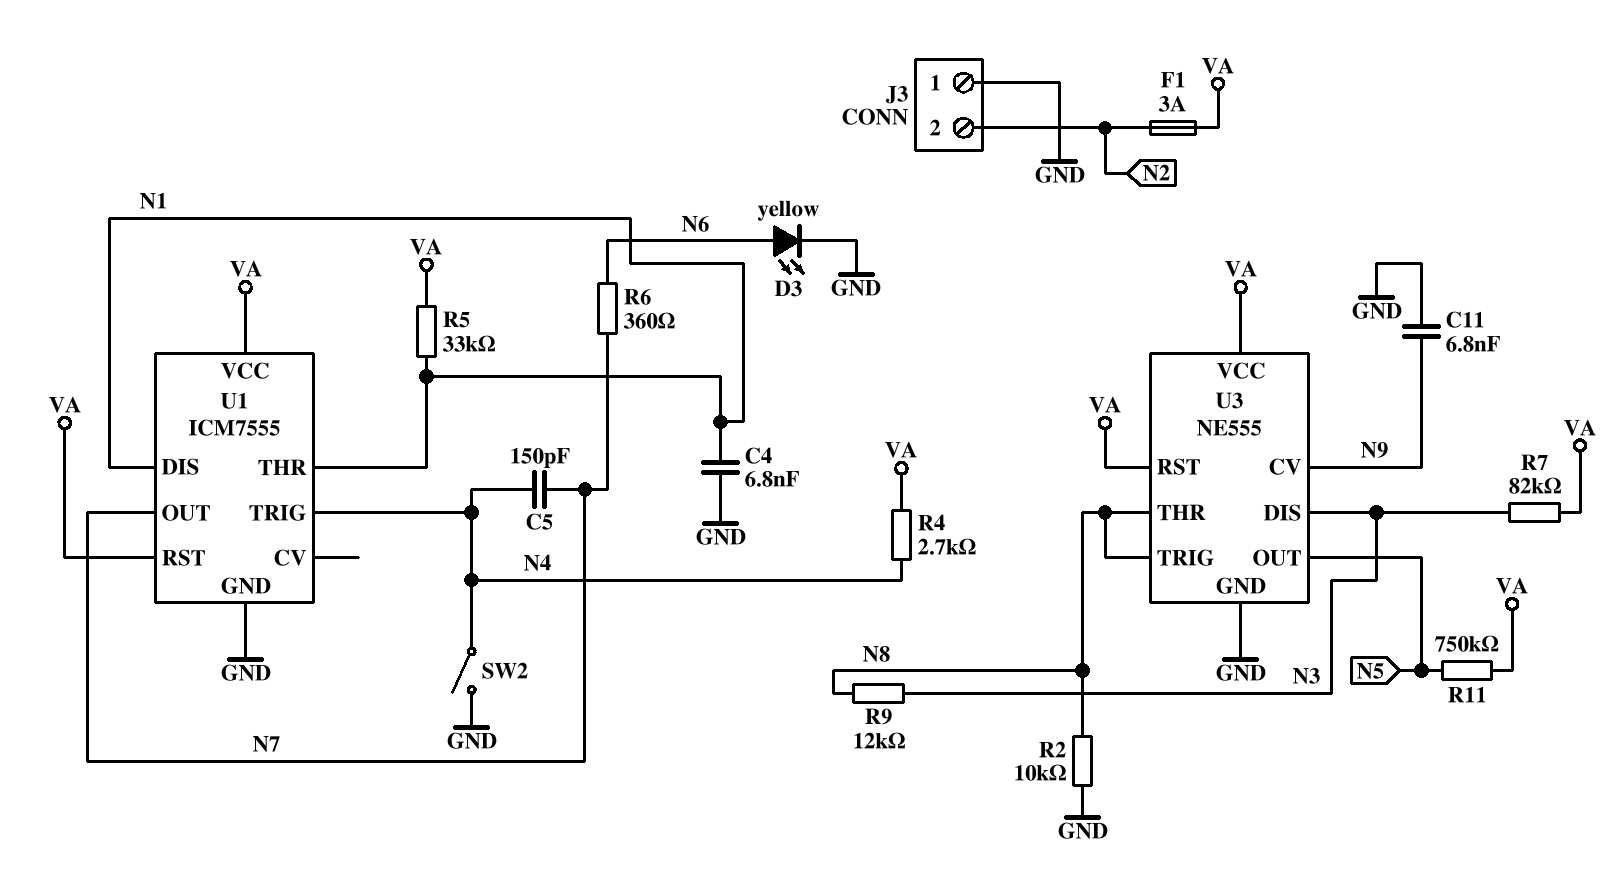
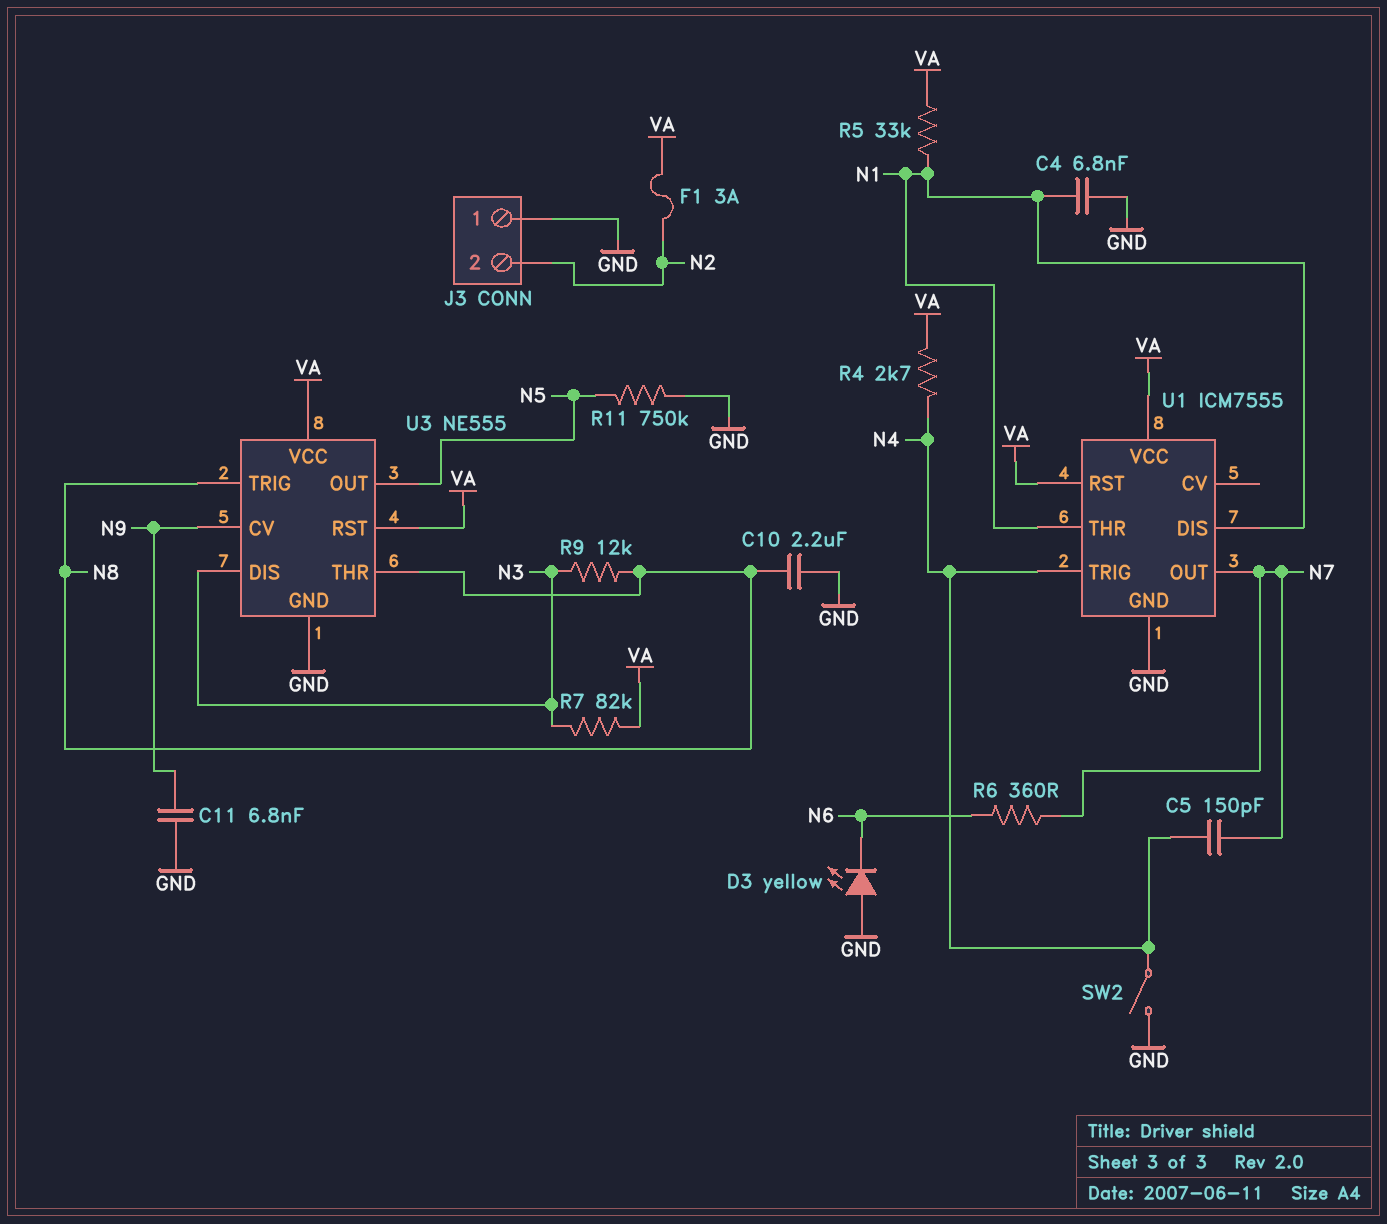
C10: none -> 2.2uF (GND, N8)
D3: LED yellow (A N6, K GND) -> LED yellow (A GND, K N6)
R2: 10k (GND, N8) -> none
R11: 750k (N5, VA) -> 750k (GND, N5)

